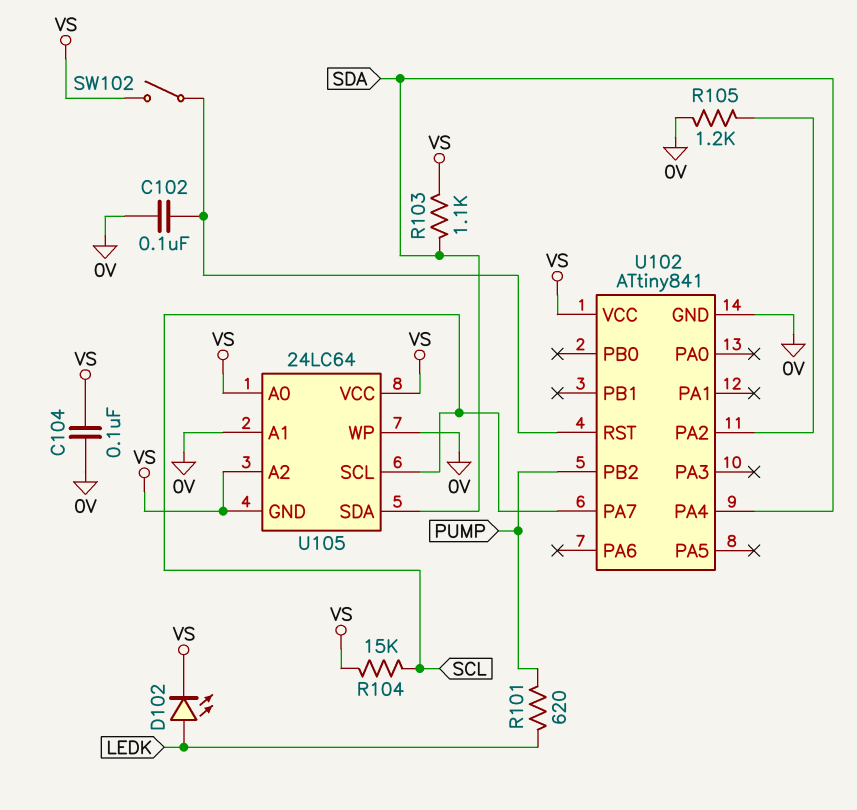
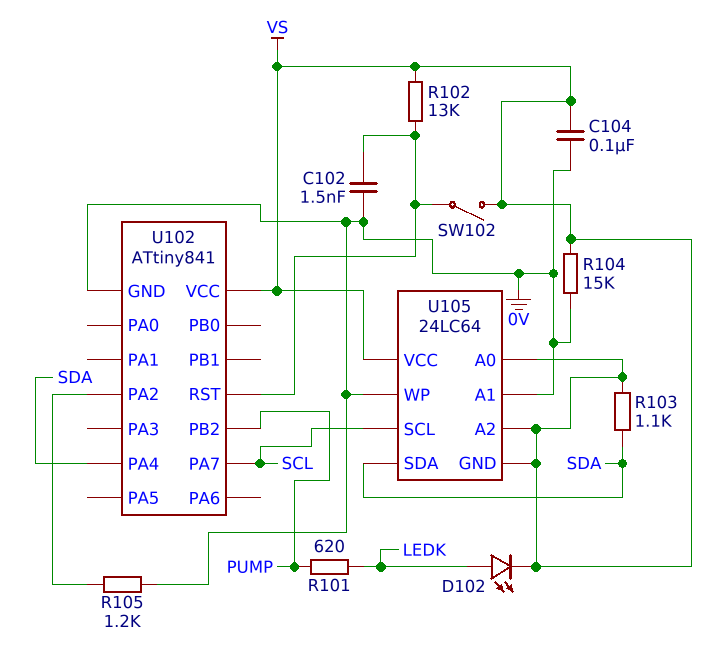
C102: 100nF (0V, U102/RST) -> 1.5nF (0V, U102/RST)
R102: none -> 13k (U102/RST, VS)
R104: 15k (SCL, VS) -> 15k (0V, VS)

